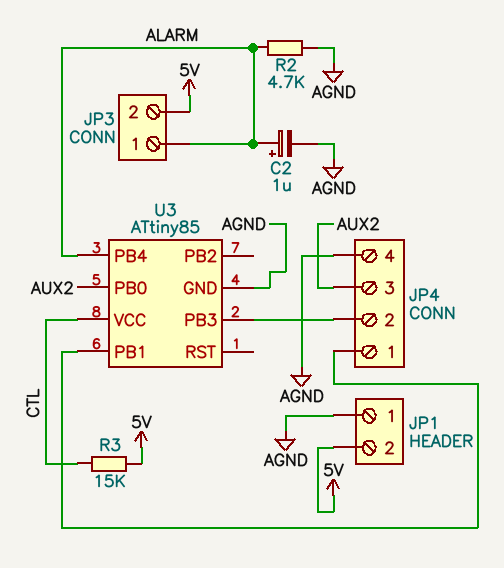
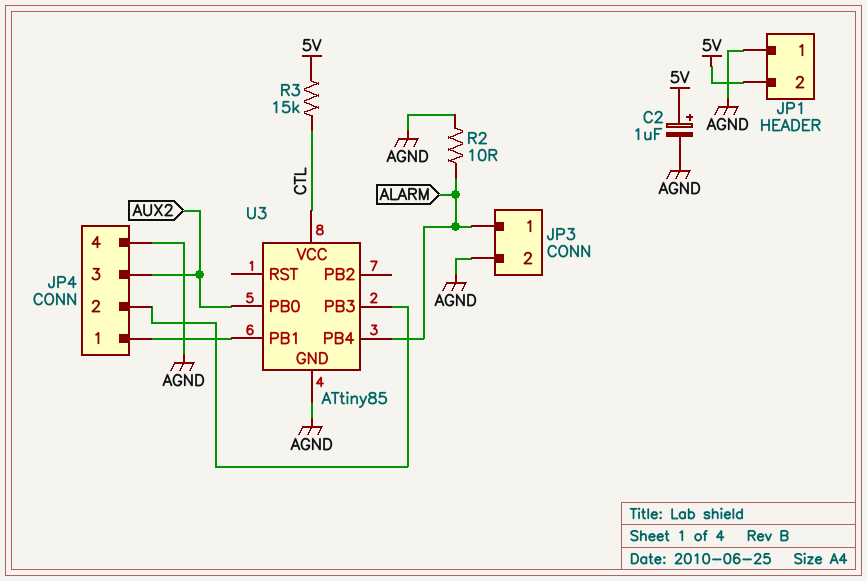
C2: 1uF (plus ALARM, minus AGND) -> 1uF (plus 5V, minus AGND)
JP3 pin 2: 5V -> AGND
R2: 4.7k (AGND, ALARM) -> 10 (AGND, ALARM)

